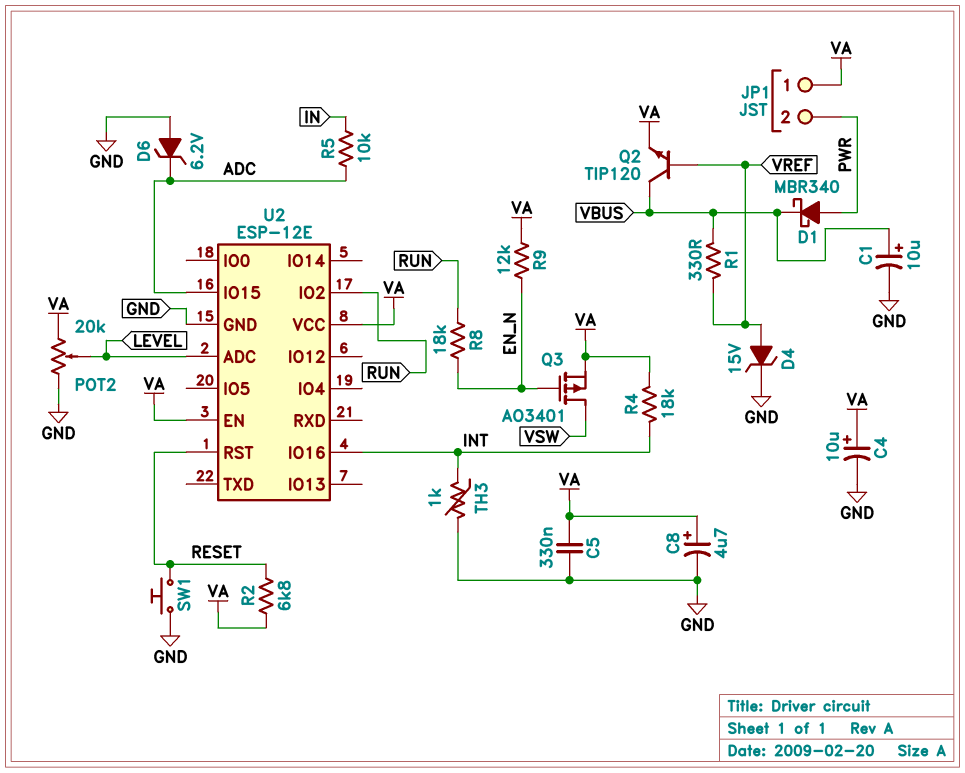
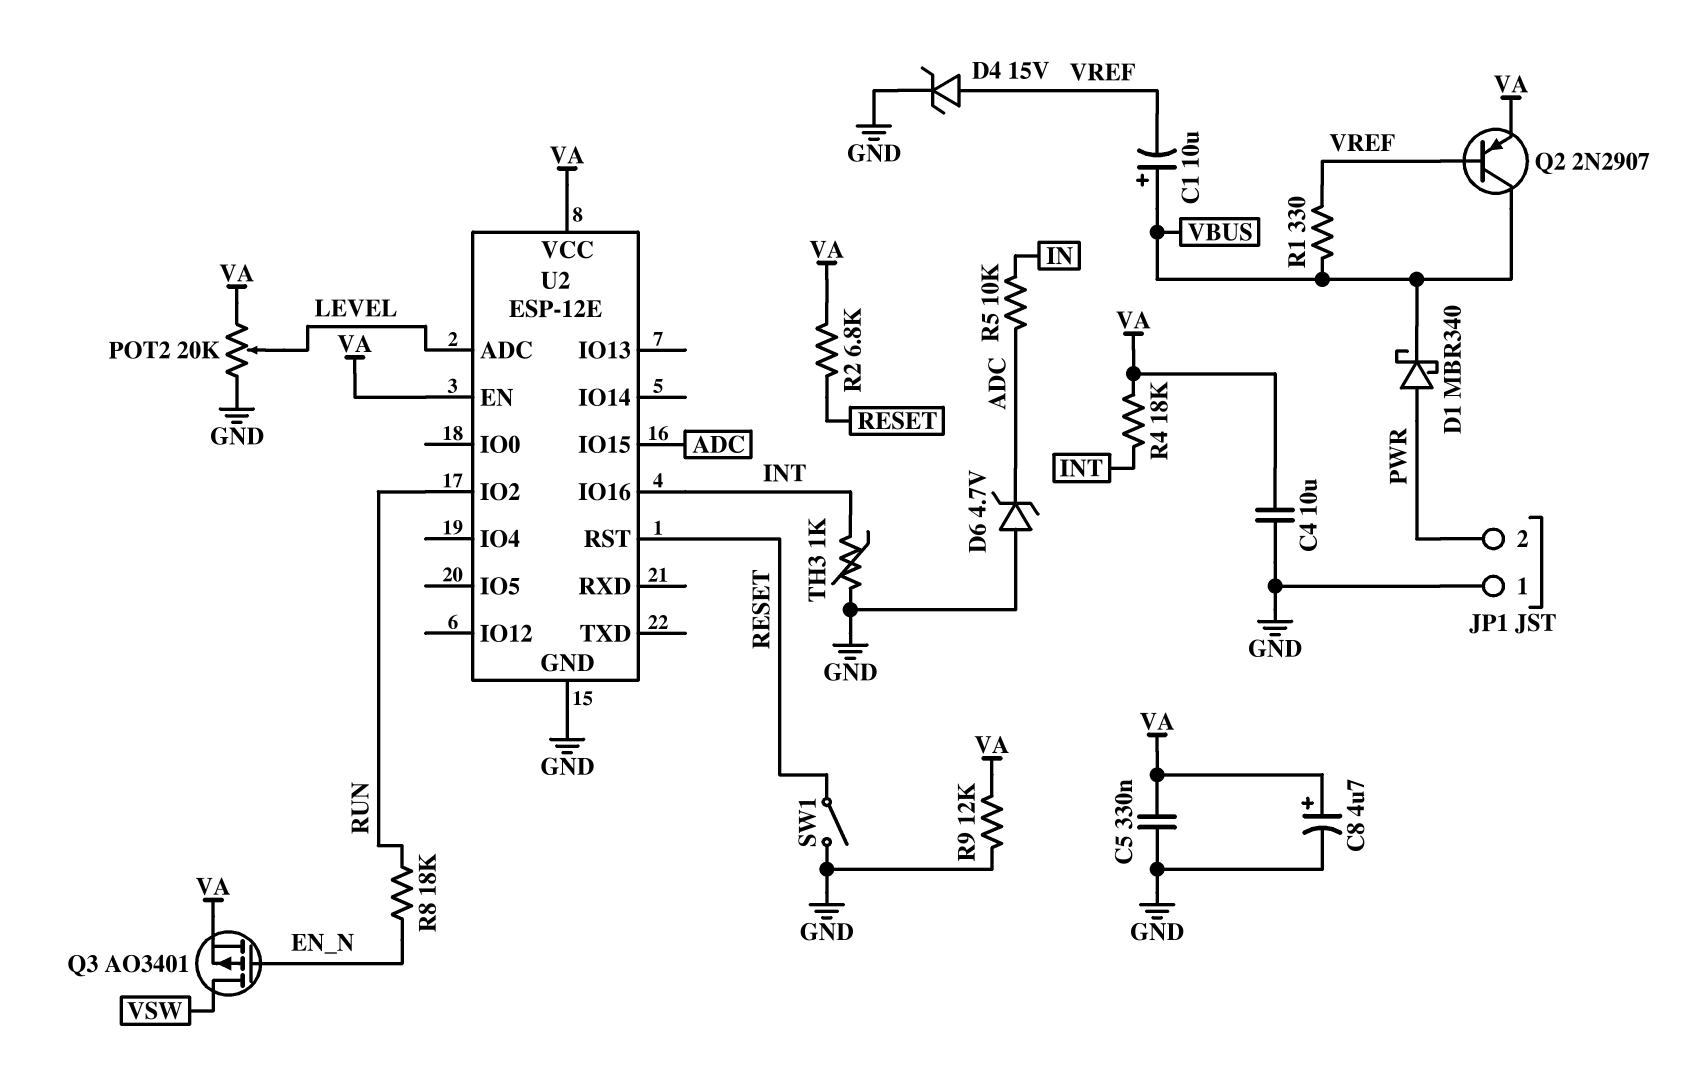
C1: 10uF (plus VBUS, minus GND) -> 10uF (plus VBUS, minus VREF)
C4: 10uF (plus VA, minus GND) -> 10uF (GND, VA)
D6: zener 6.2V (A GND, K ADC) -> zener 4.7V (A GND, K ADC)
JP1 pin 1: VA -> GND
Q2: NPN TIP120 (B VREF, C VBUS, E VA) -> PNP 2N2907 (B VREF, C VBUS, E VA)
R9: 12k (EN_N, VA) -> 12k (GND, VA)
SW1: button (GND, RESET) -> switch (GND, RESET)

